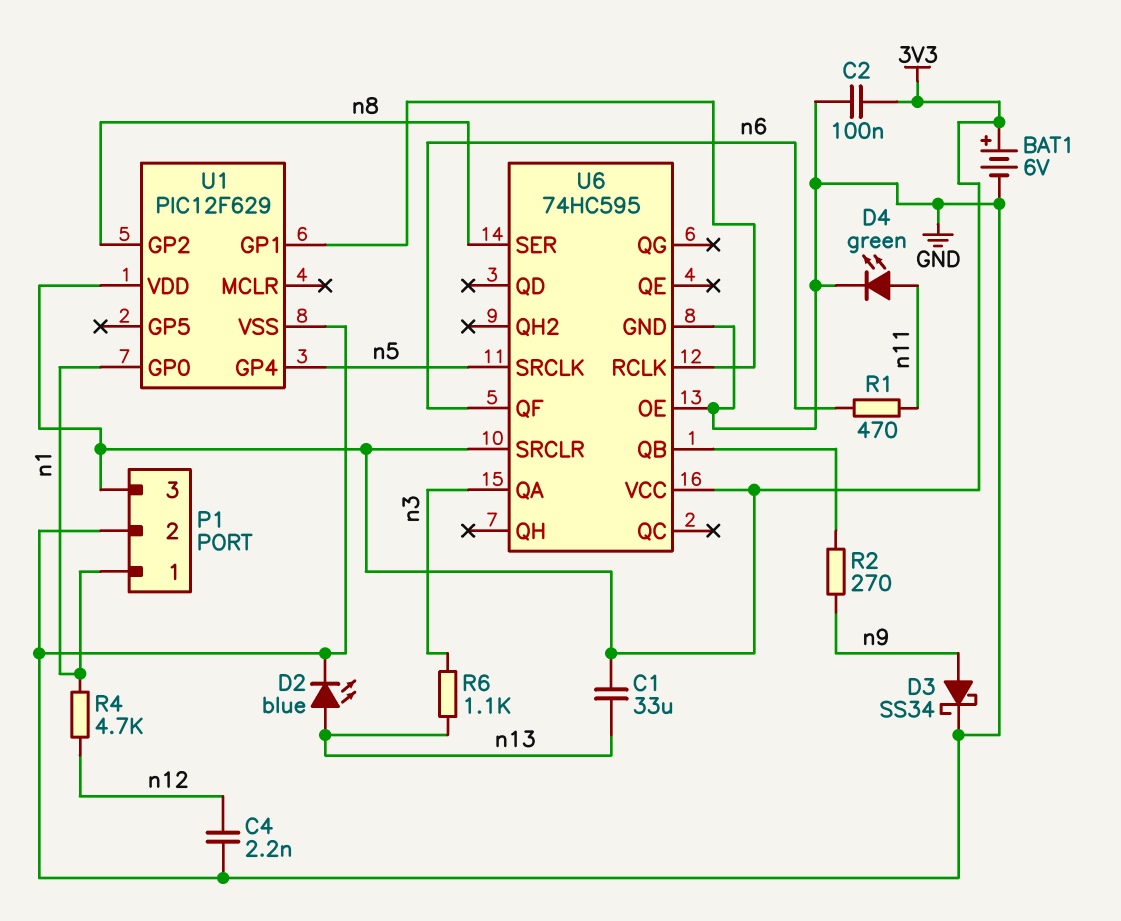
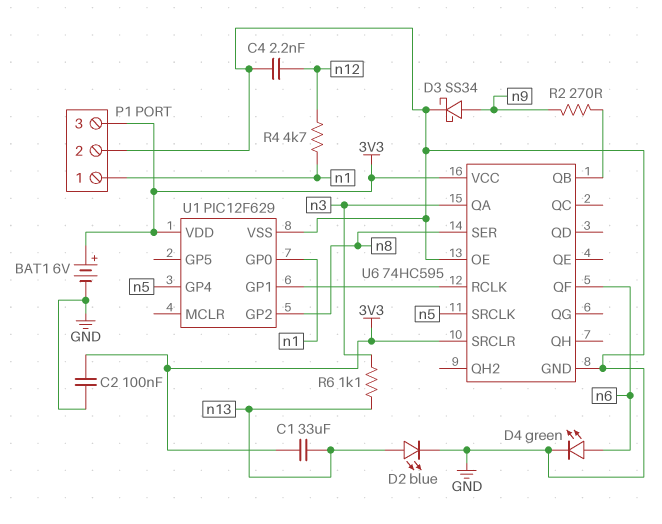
D4: LED green (A n11, K GND) -> LED green (A n6, K GND)
R1: 470 (n6, n11) -> none

